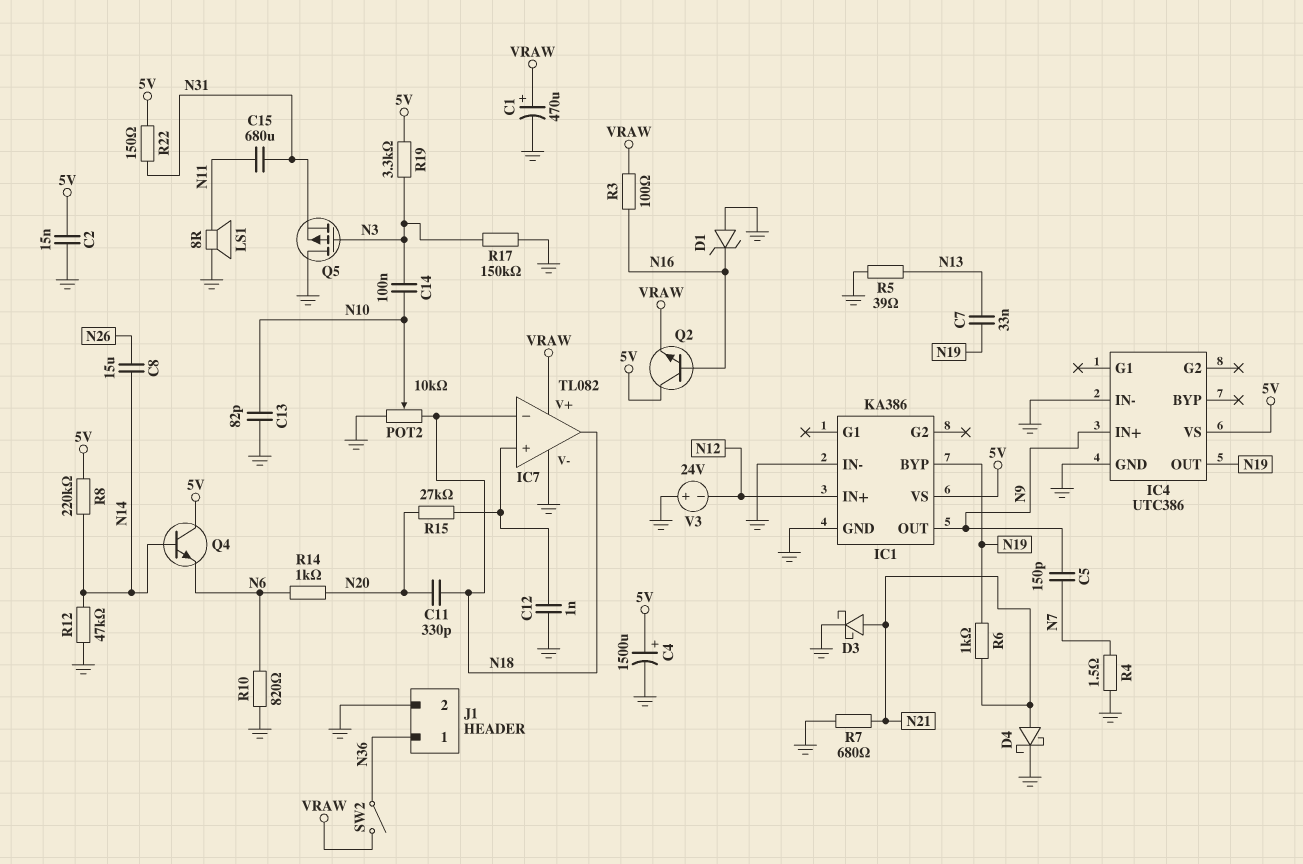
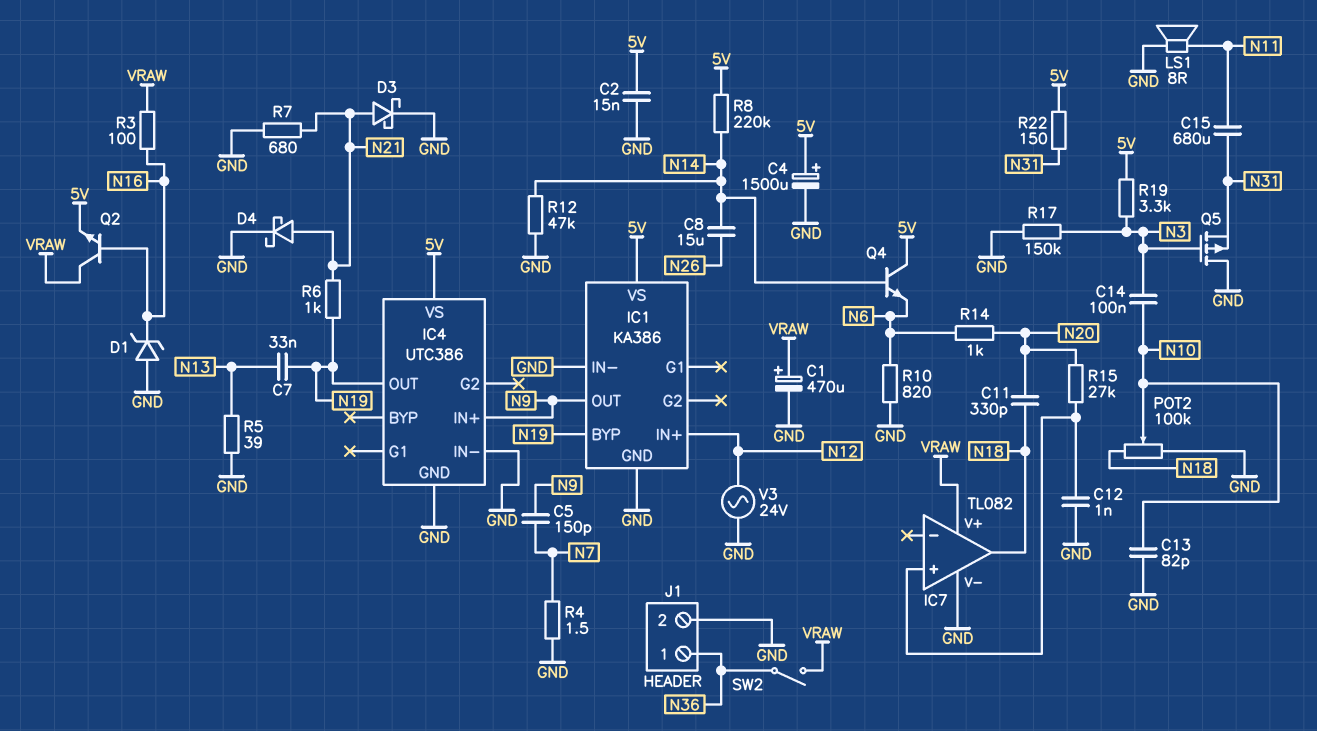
IC7 pin in-: N18 -> none
POT2: 10k (GND, N18, wiper N10) -> 100k (GND, N18, wiper N10)
Q2: NPN (B N16, C 5V, E VRAW) -> NPN (B N16, C VRAW, E 5V)
V3: 24V (plus GND, minus N12) -> AC 24V (GND, N12)

